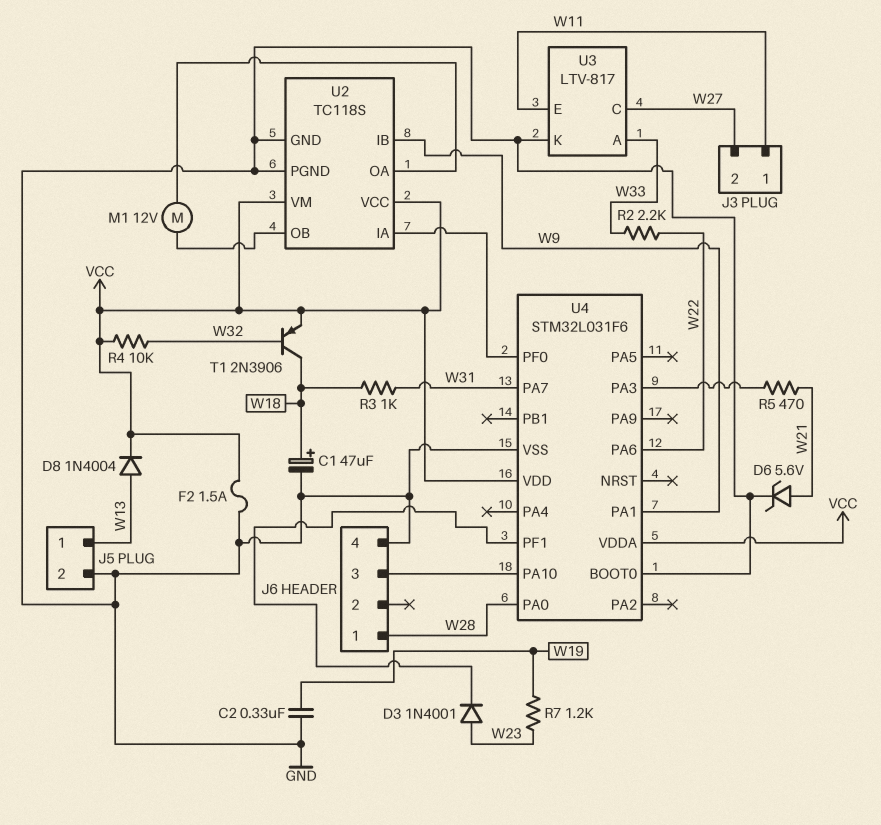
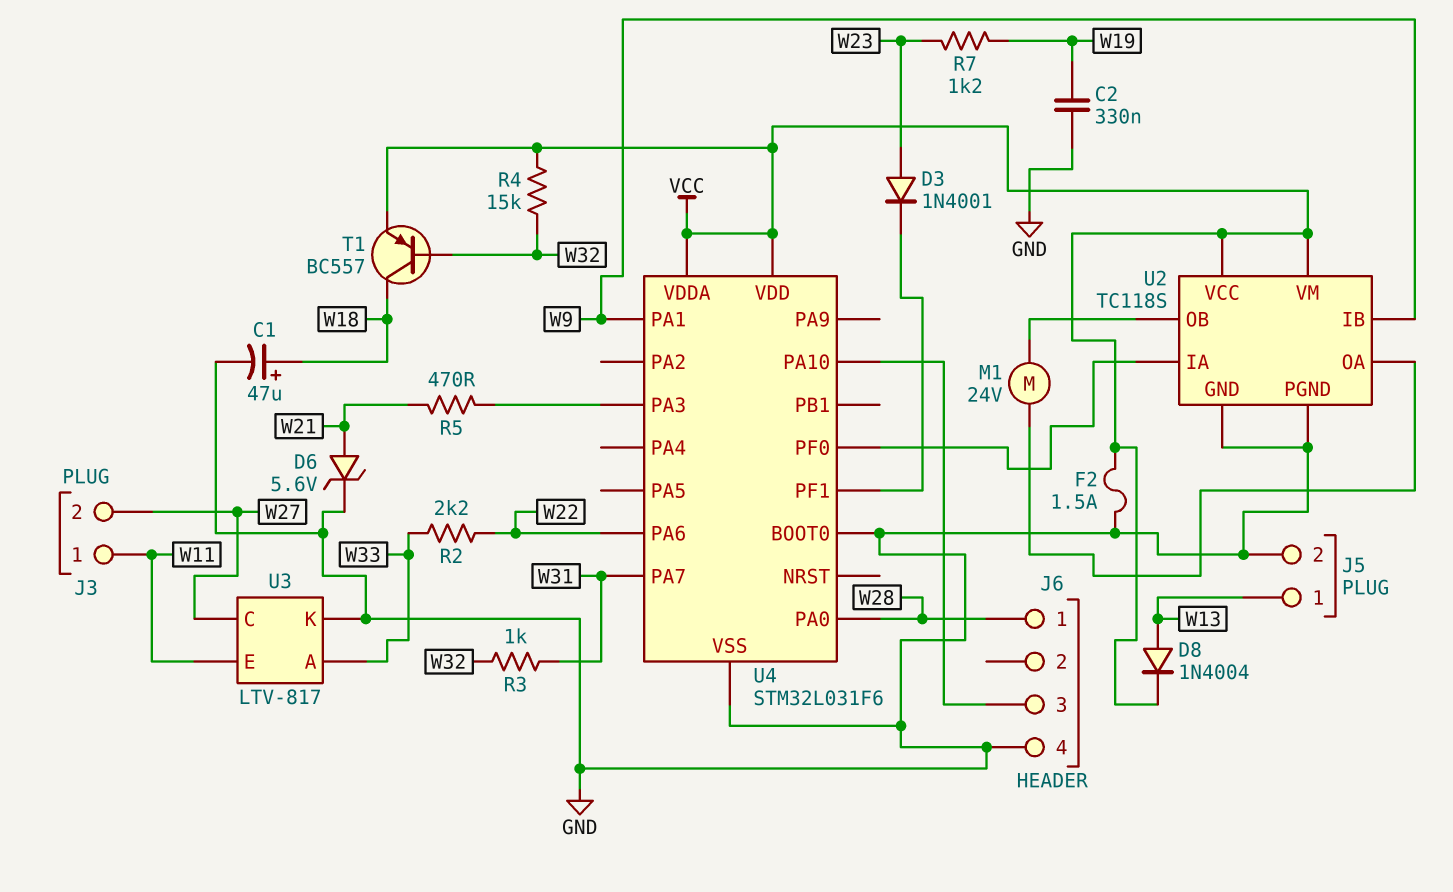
M1: motor 12V (U2/OA, U2/OB) -> motor 24V (U2/OA, U2/OB)
R3: 1k (W18, W31) -> 1k (W31, W32)
R4: 10k (VCC, W32) -> 15k (VCC, W32)
T1: PNP 2N3906 (B W32, C W18, E VCC) -> PNP BC557 (B W32, C W18, E VCC)

